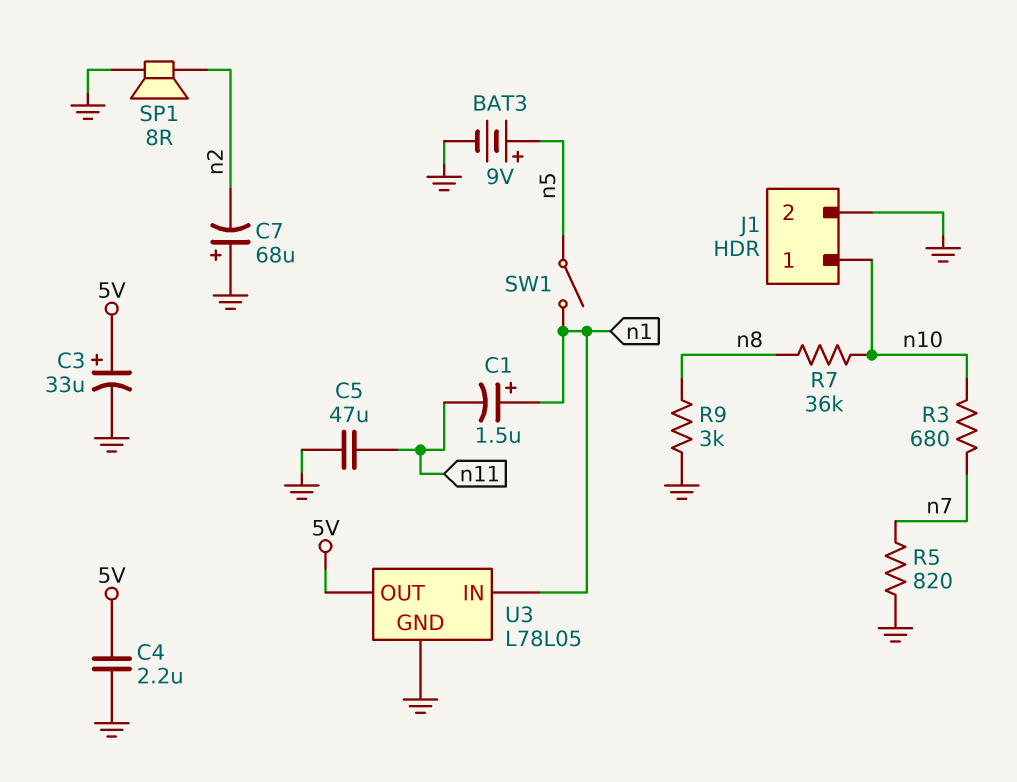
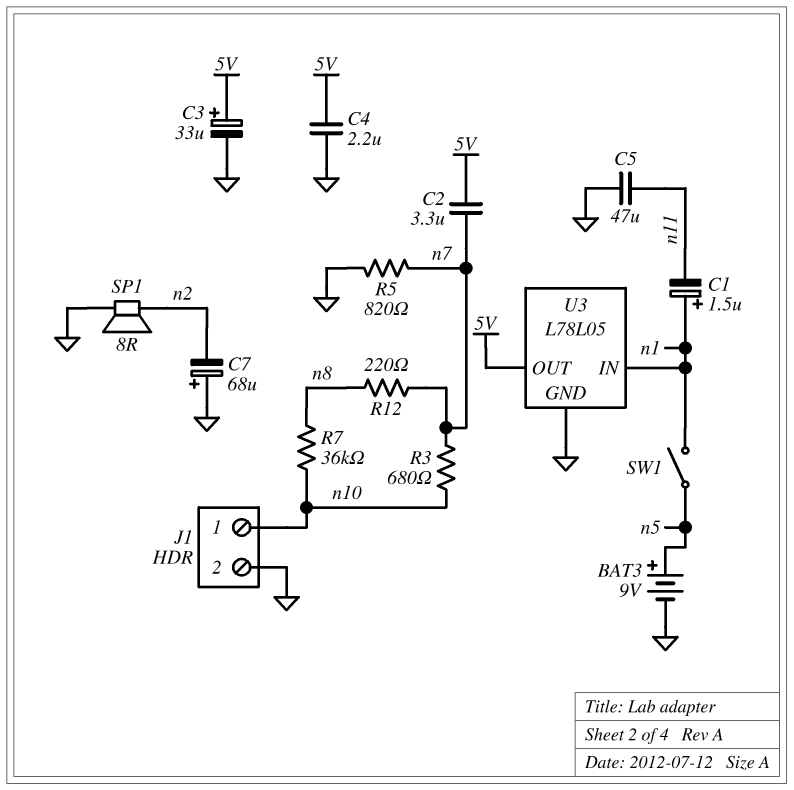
C2: none -> 3.3uF (5V, n7)
R9: 3k (GND, n8) -> none
R12: none -> 220 (n7, n8)

